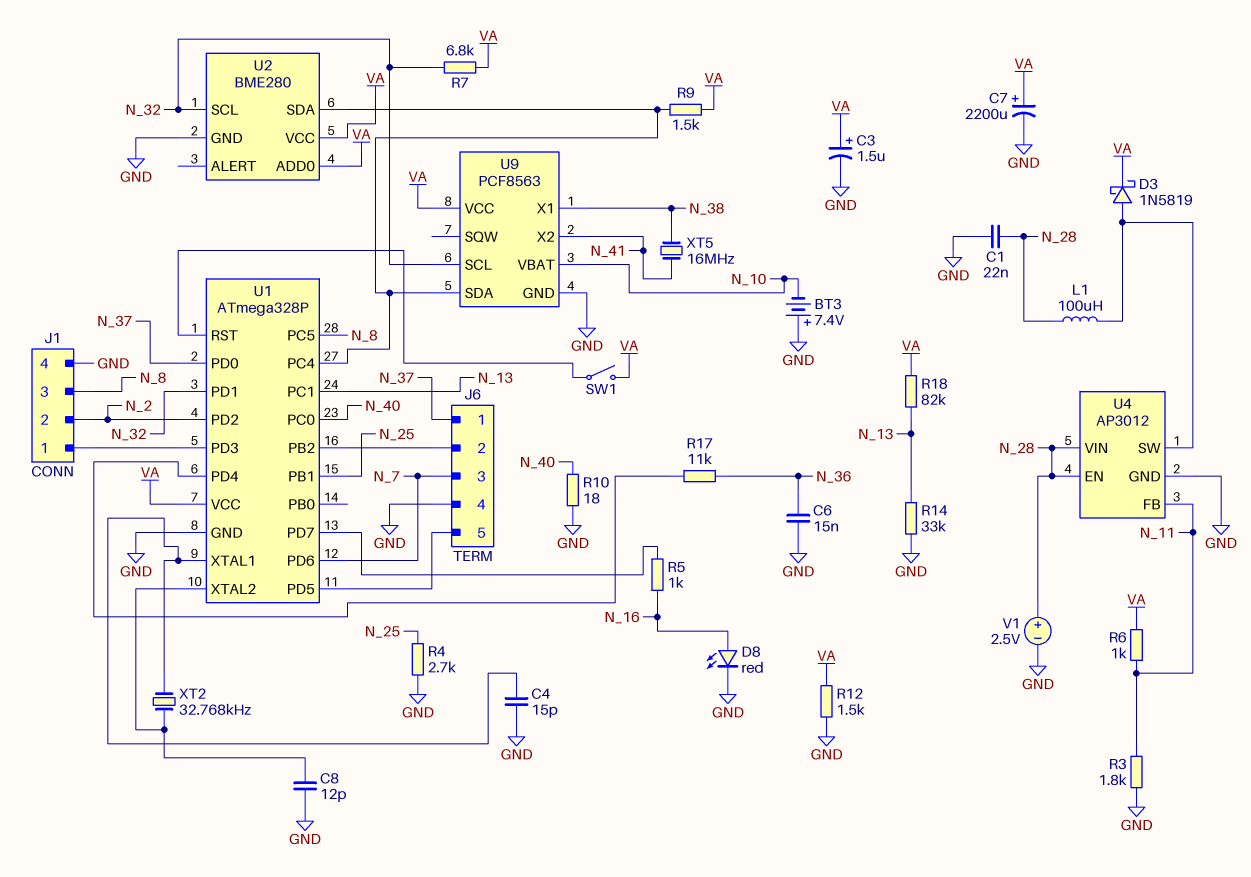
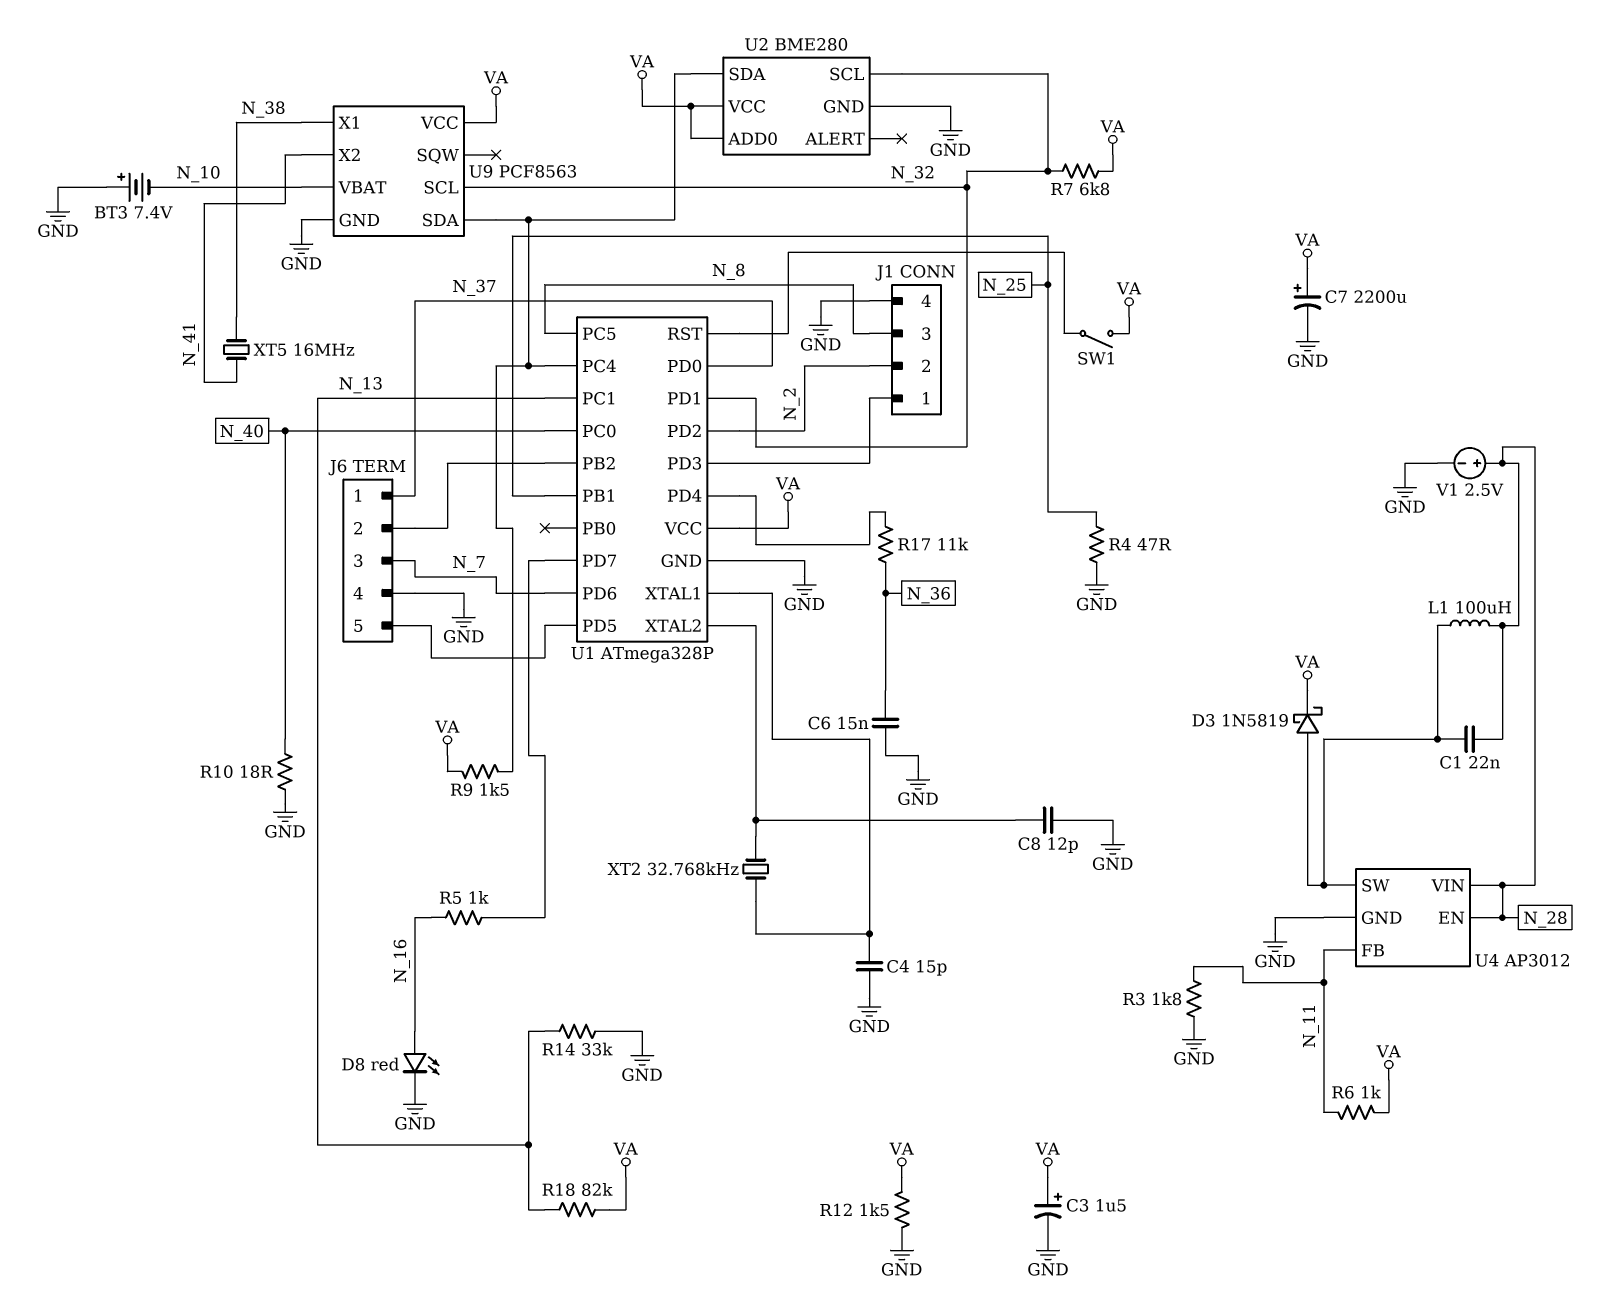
C1: 22nF (GND, N_28) -> 22nF (N_28, U4/SW)
R4: 2.7k (GND, N_25) -> 47 (GND, N_25)

